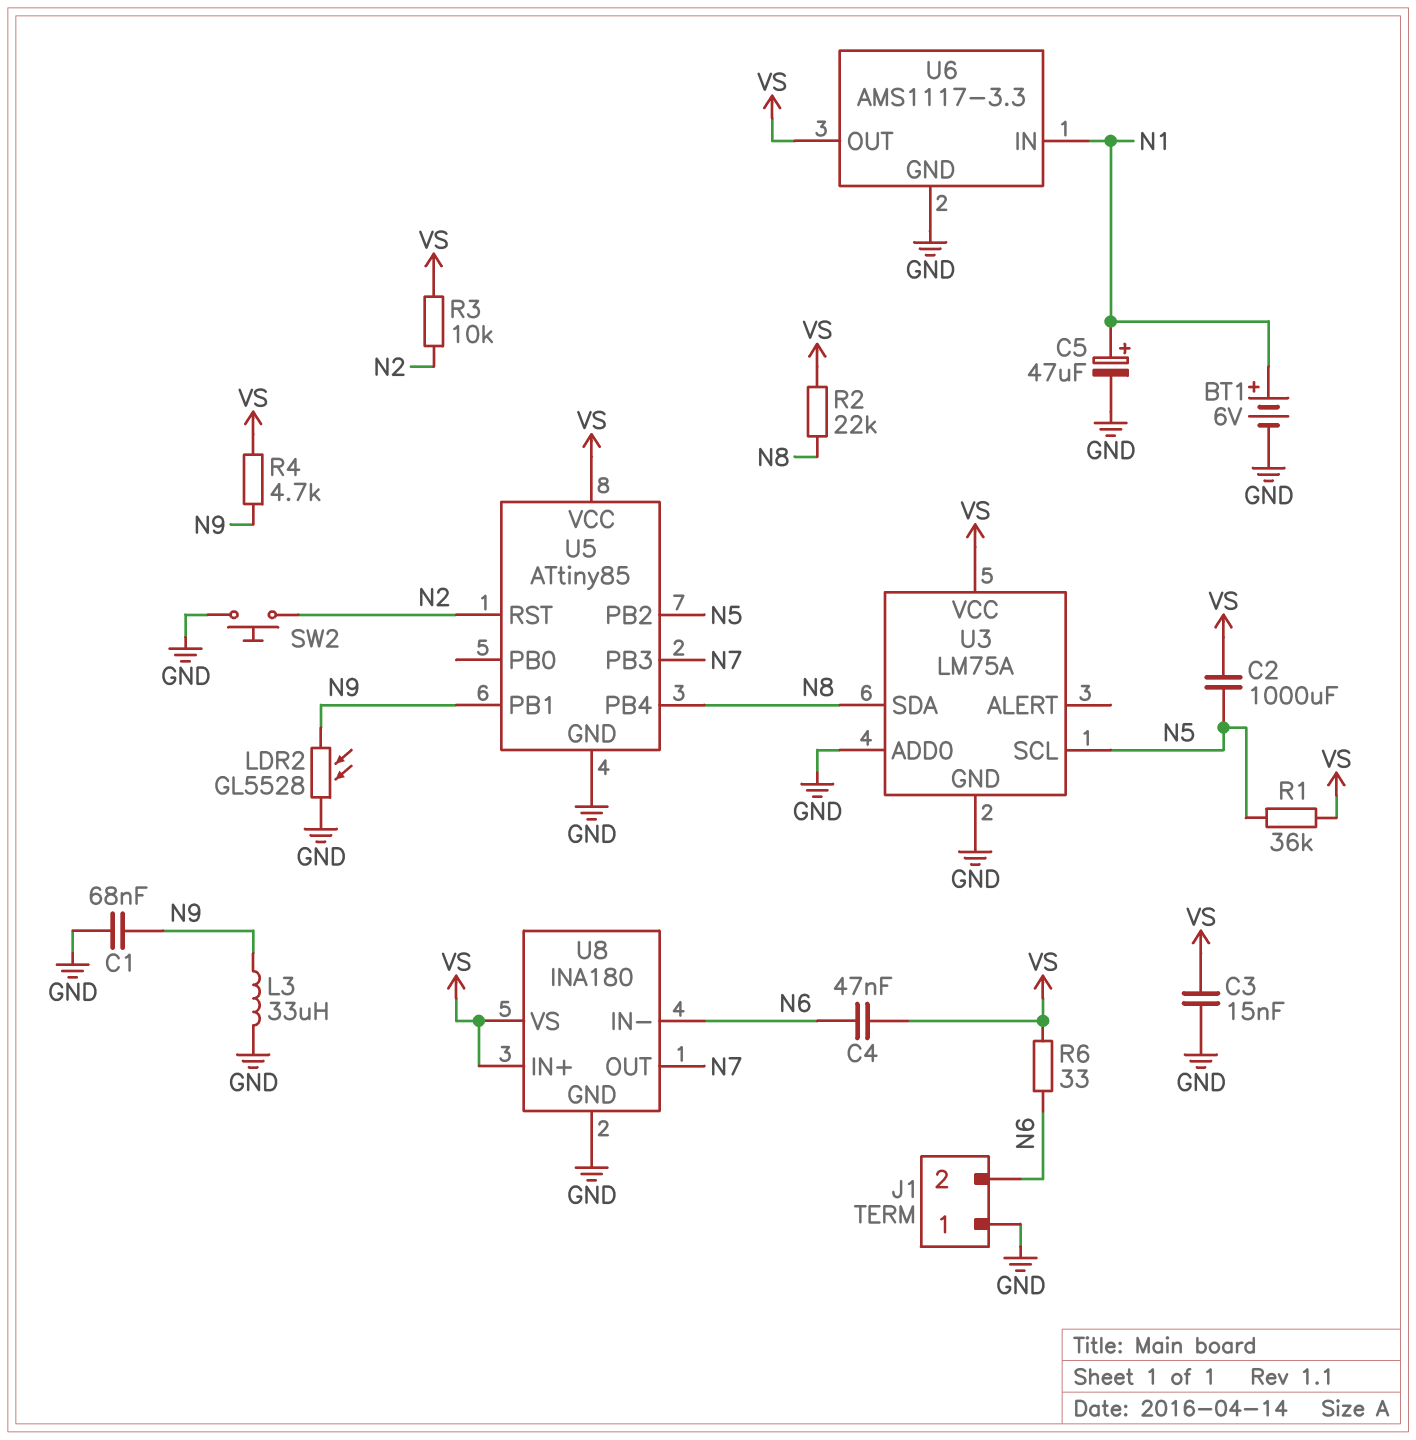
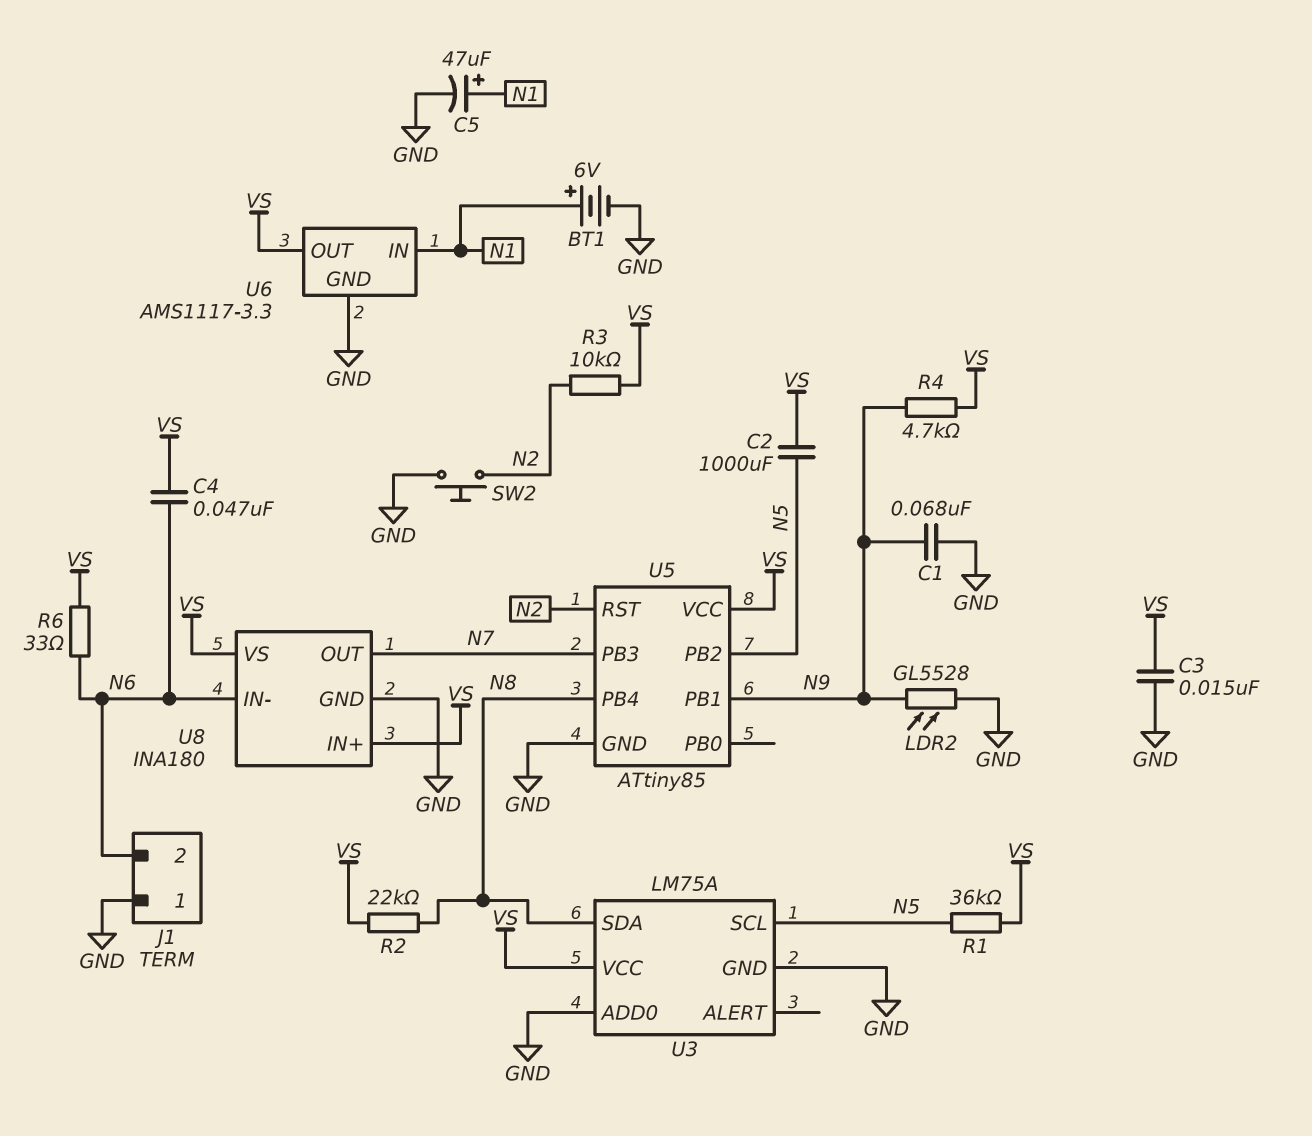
L3: 33uH (GND, N9) -> none

